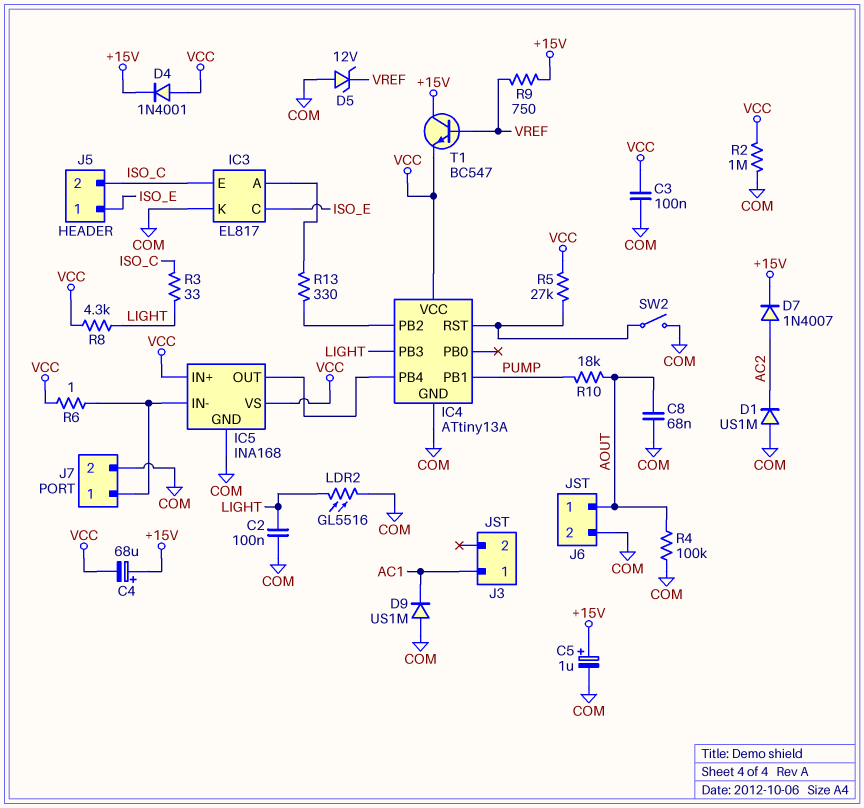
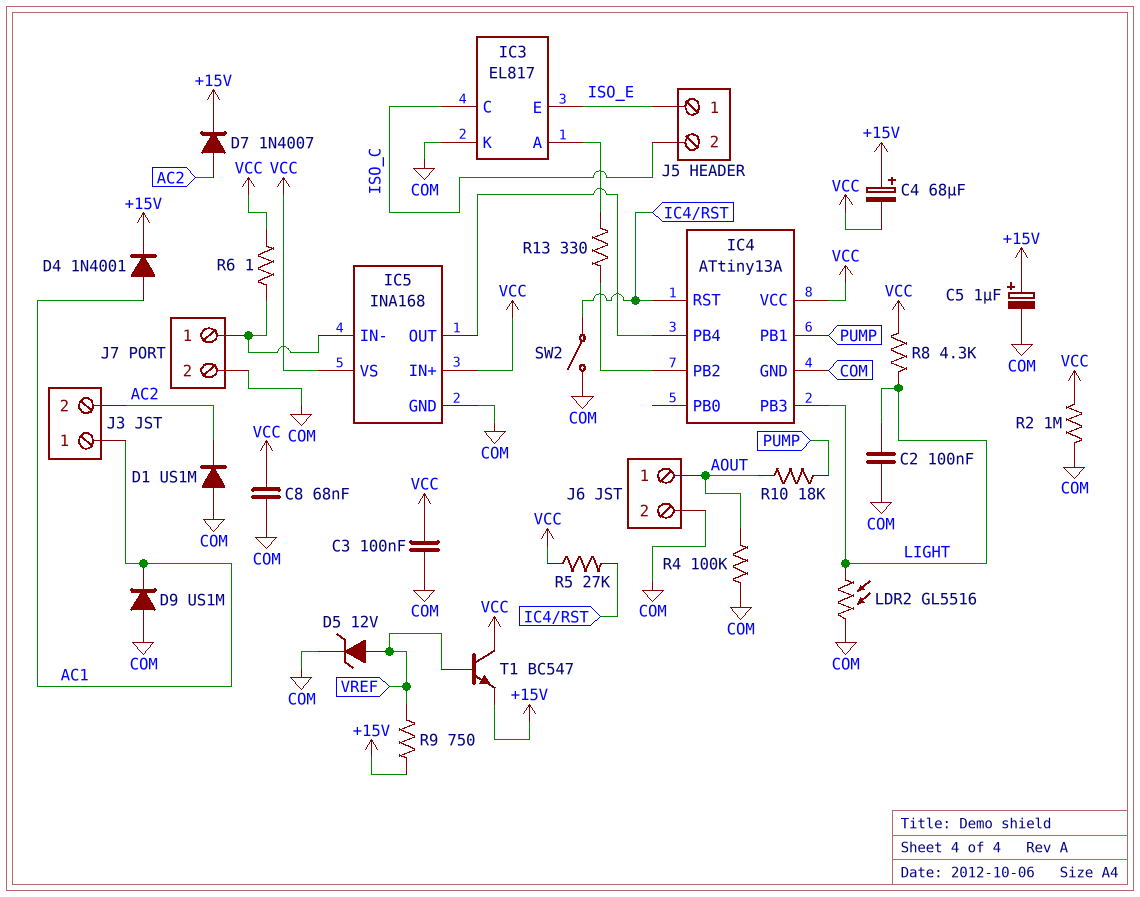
C8: 68nF (AOUT, COM) -> 68nF (COM, VCC)
D4: diode 1N4001 (A VCC, K +15V) -> diode 1N4001 (A AC1, K +15V)
D5: zener 12V (A COM, K VREF) -> zener 12V (A VREF, K COM)
IC3 pin C: ISO_E -> ISO_C
IC3 pin E: ISO_C -> ISO_E
J3 pin 2: none -> AC2
R3: 33 (ISO_C, LIGHT) -> none
T1: NPN BC547 (B VREF, C +15V, E VCC) -> NPN BC547 (B VREF, C VCC, E +15V)

